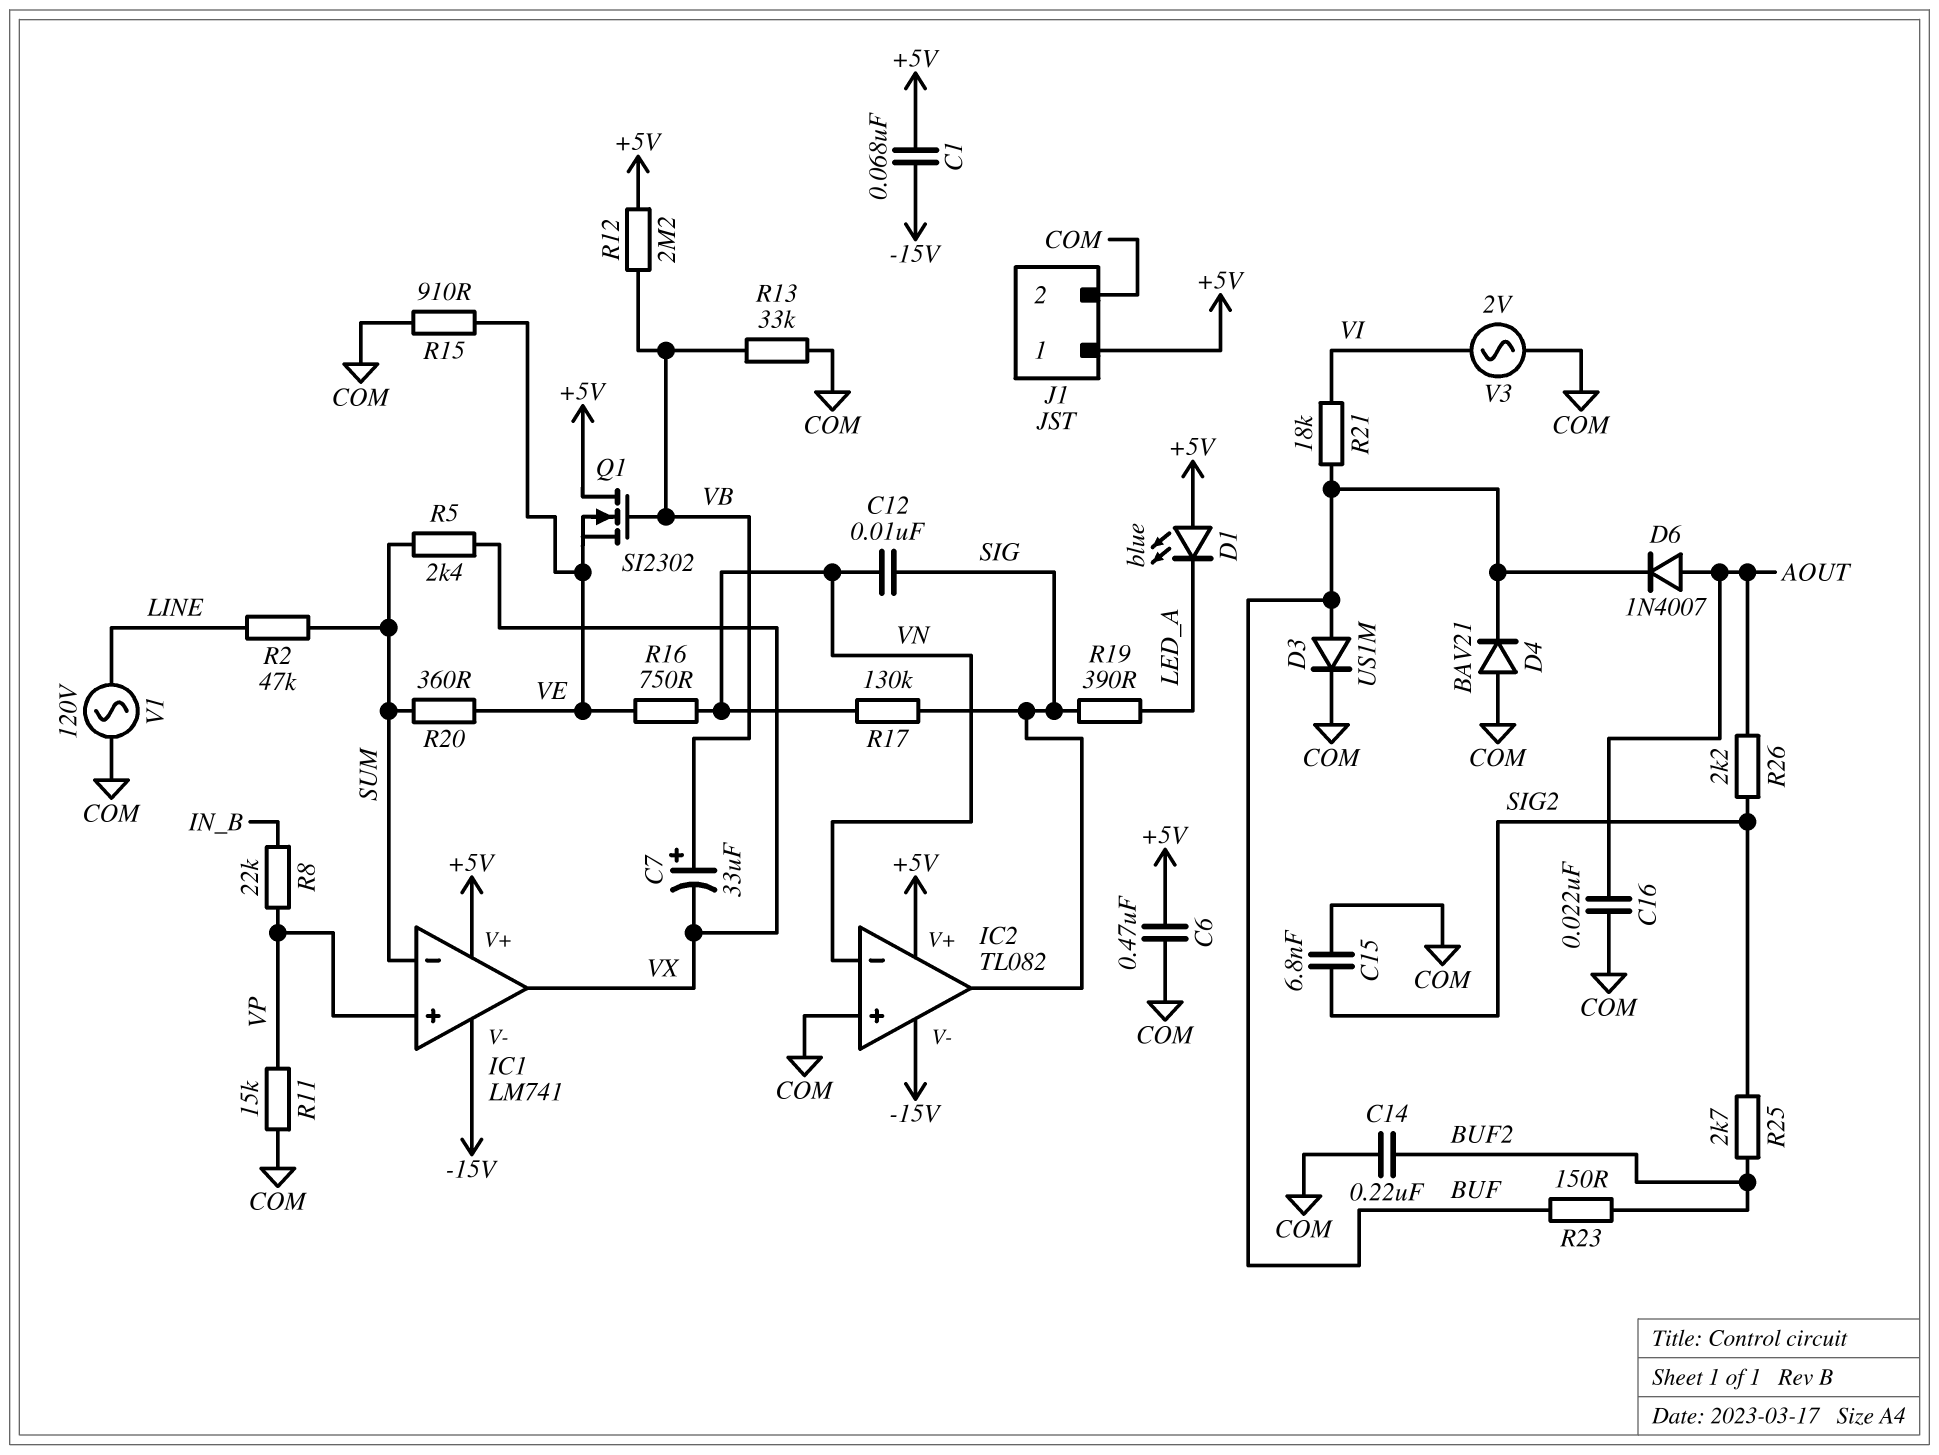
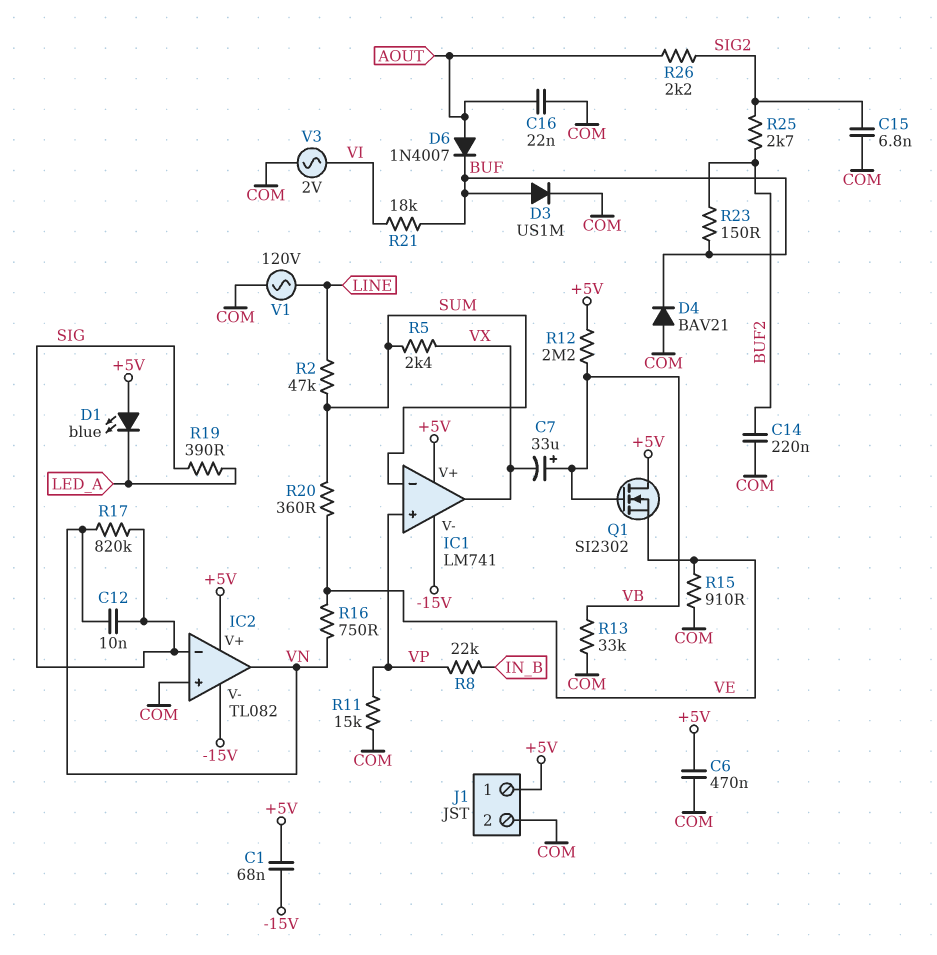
IC2 pin in-: VN -> SIG
IC2 pin out: SIG -> VN
R17: 130k (SIG, VN) -> 820k (SIG, VN)

